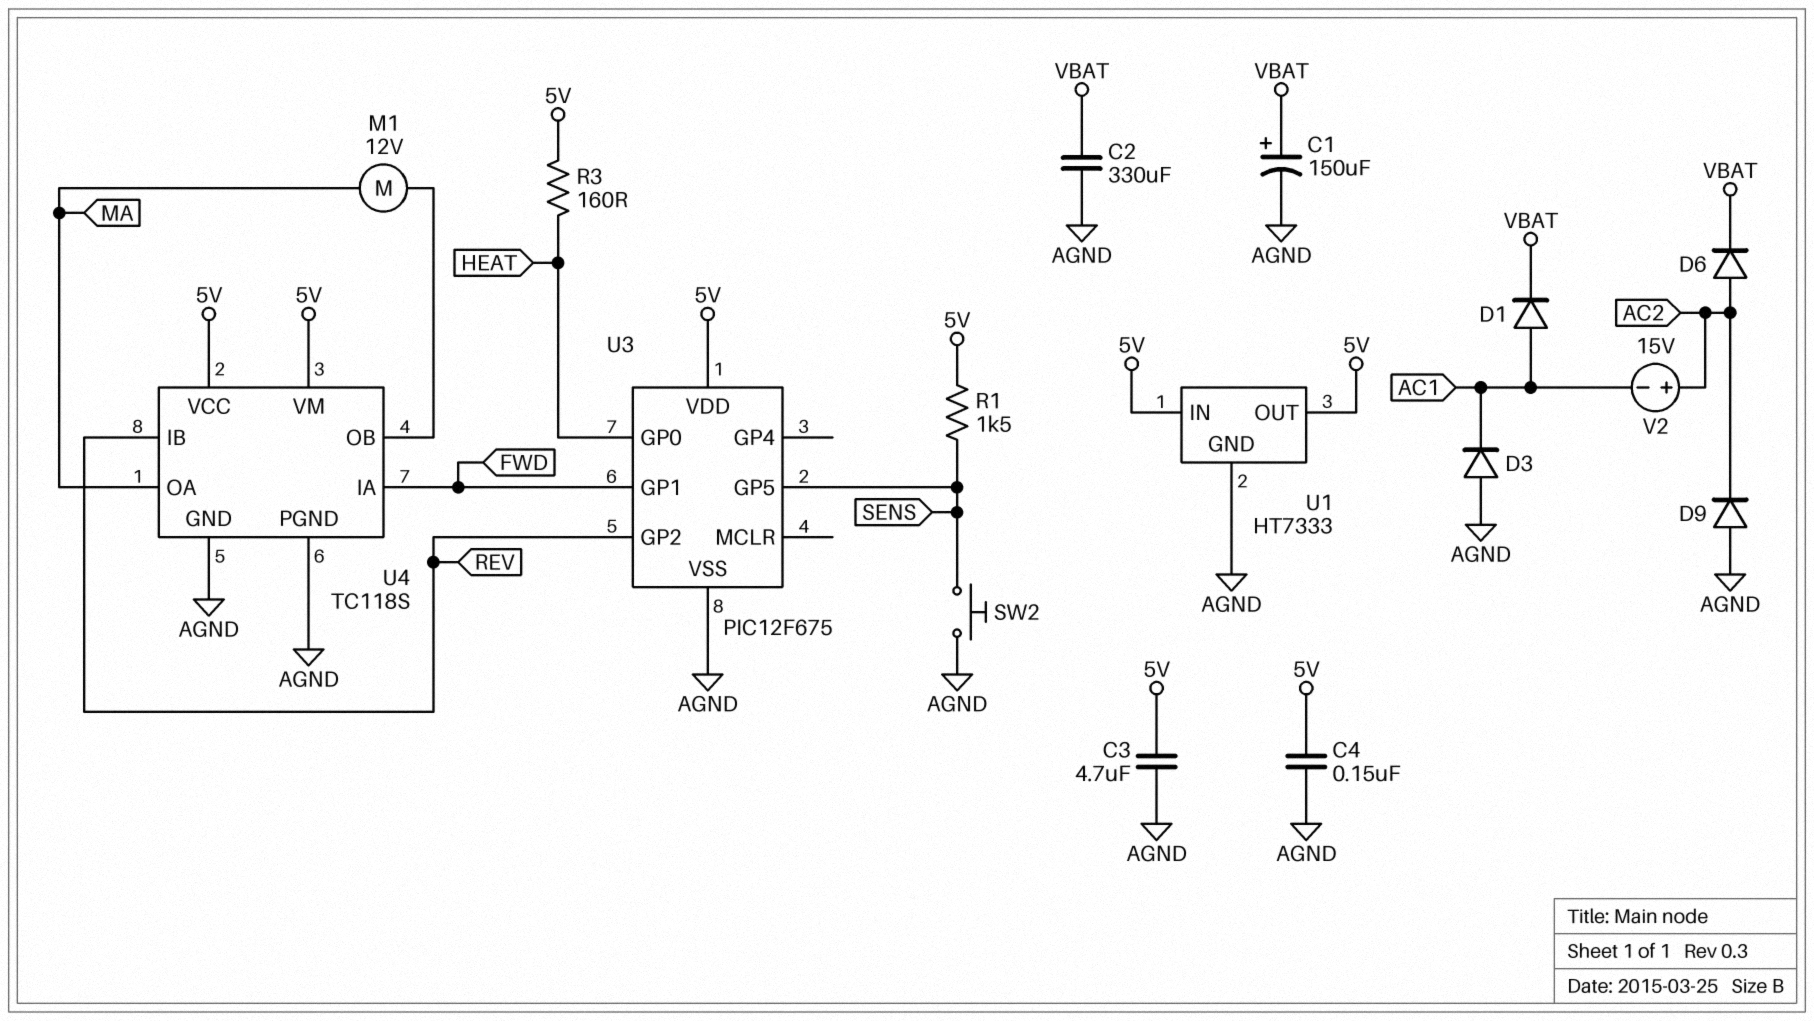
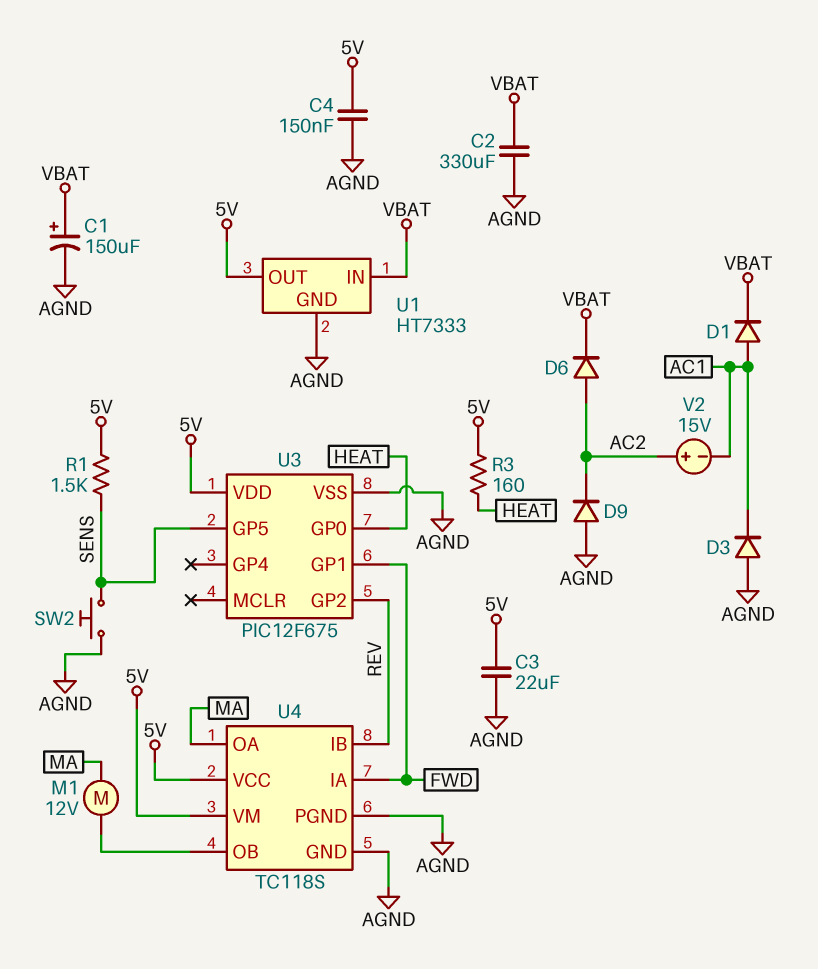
C3: 4.7uF (5V, AGND) -> 22uF (5V, AGND)
U1 pin IN: 5V -> VBAT

